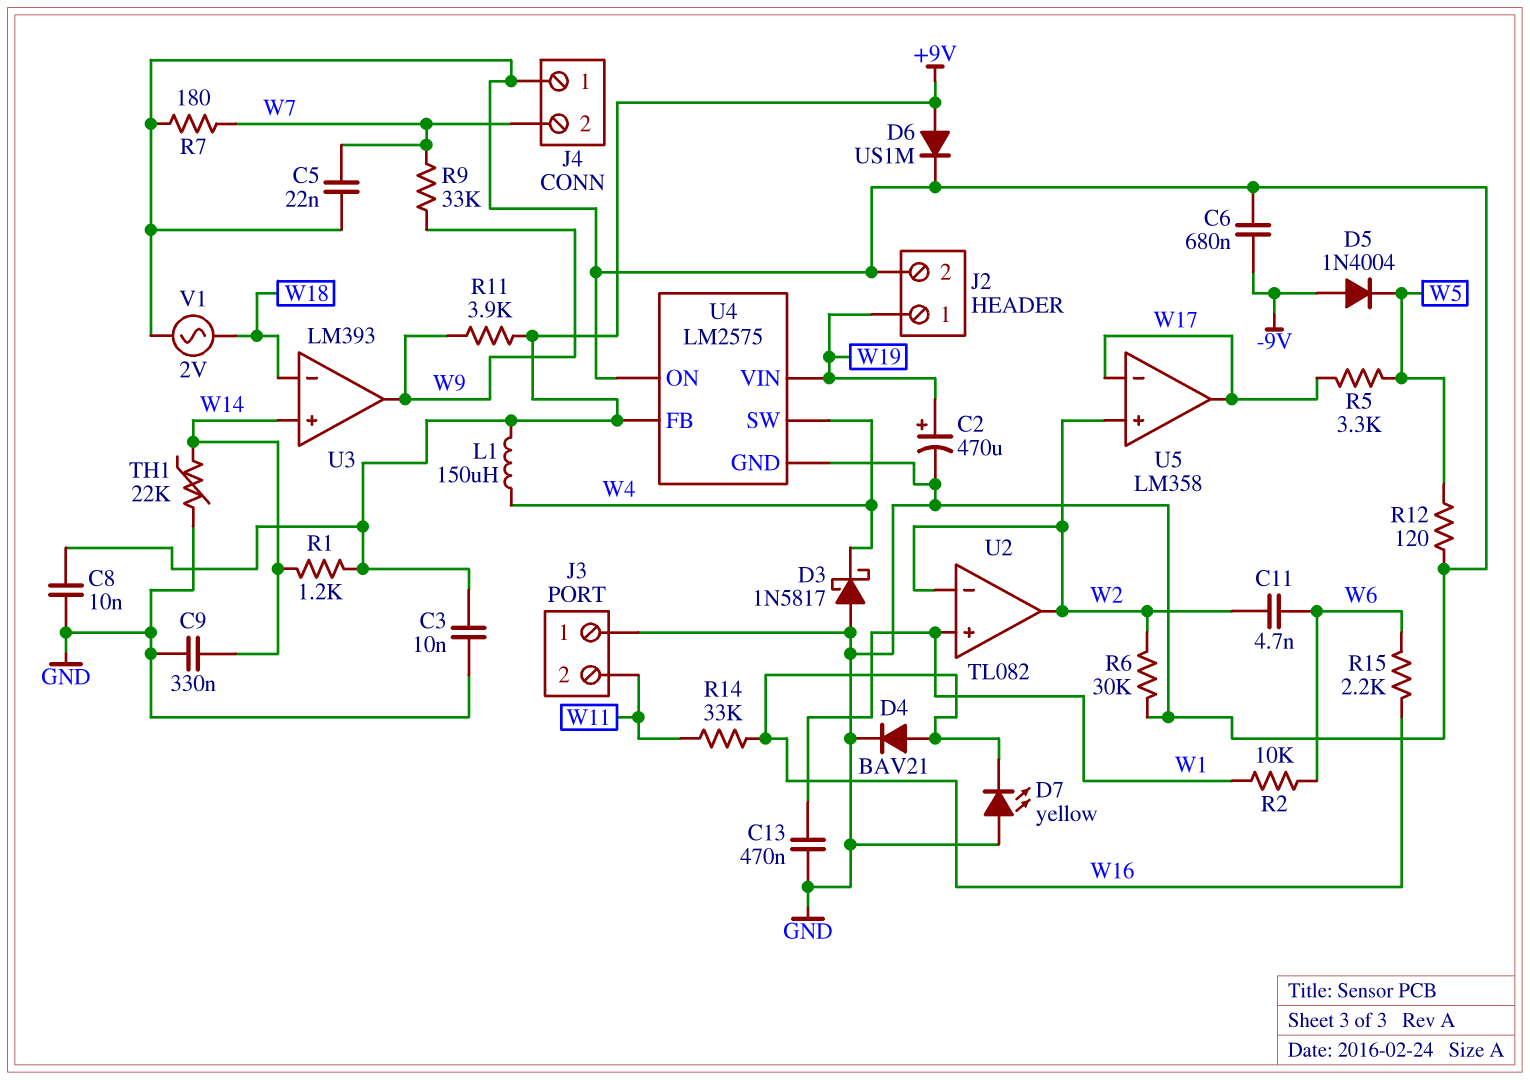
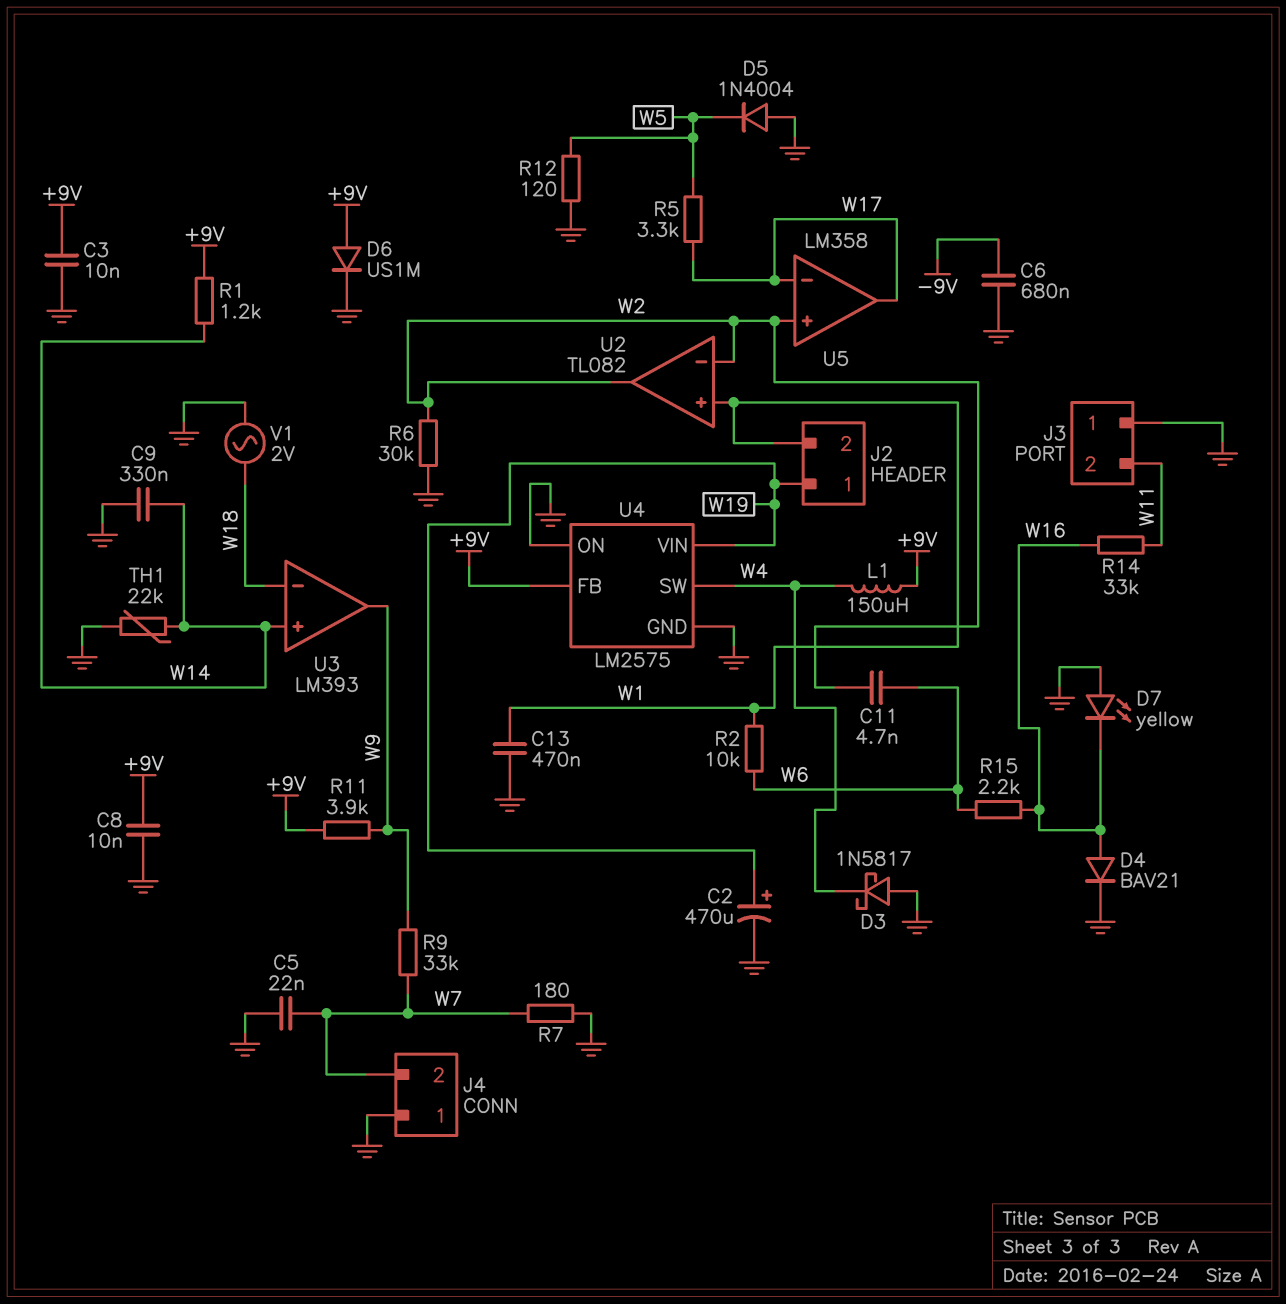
D5: diode 1N4004 (A -9V, K W5) -> diode 1N4004 (A GND, K W5)
J2 pin 2: GND -> W1

